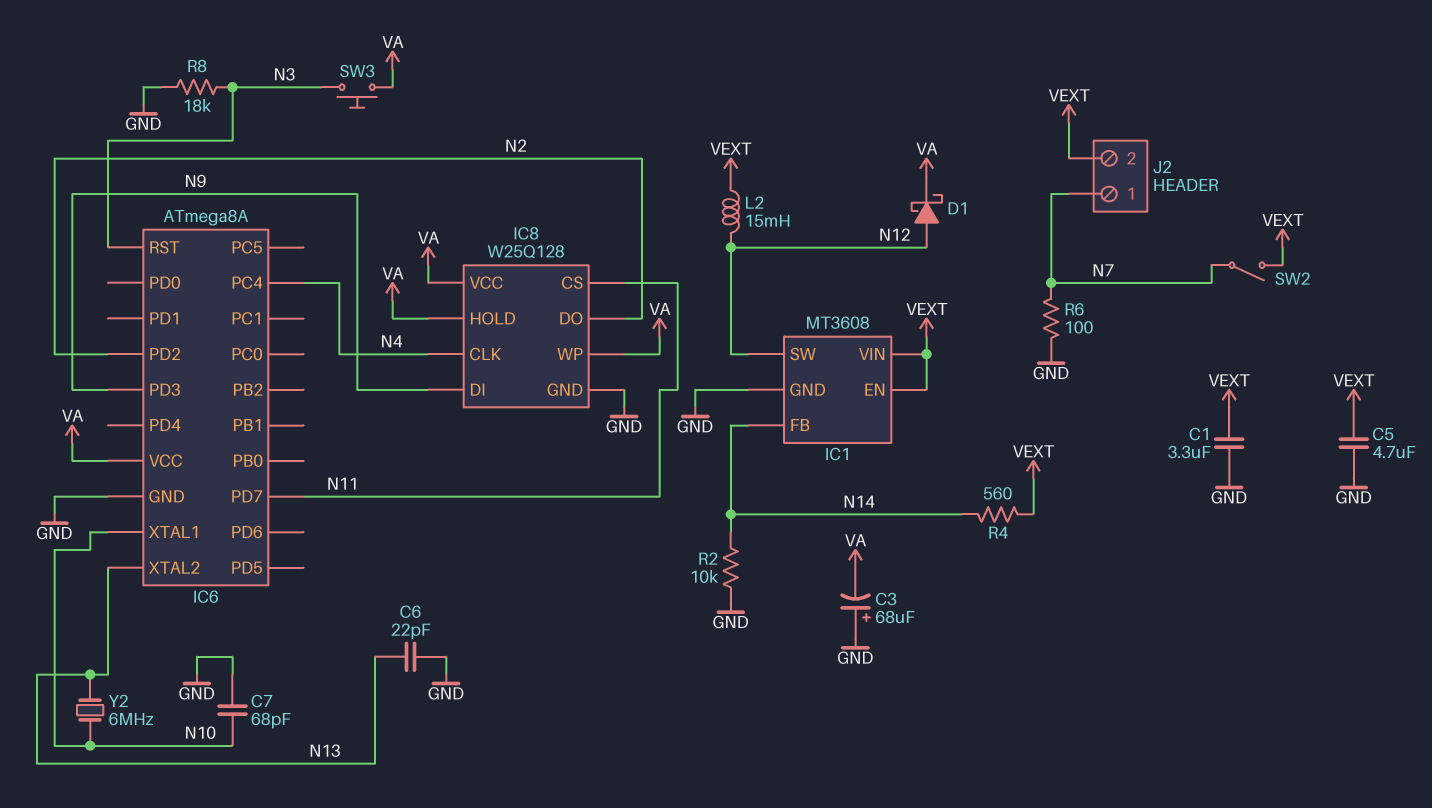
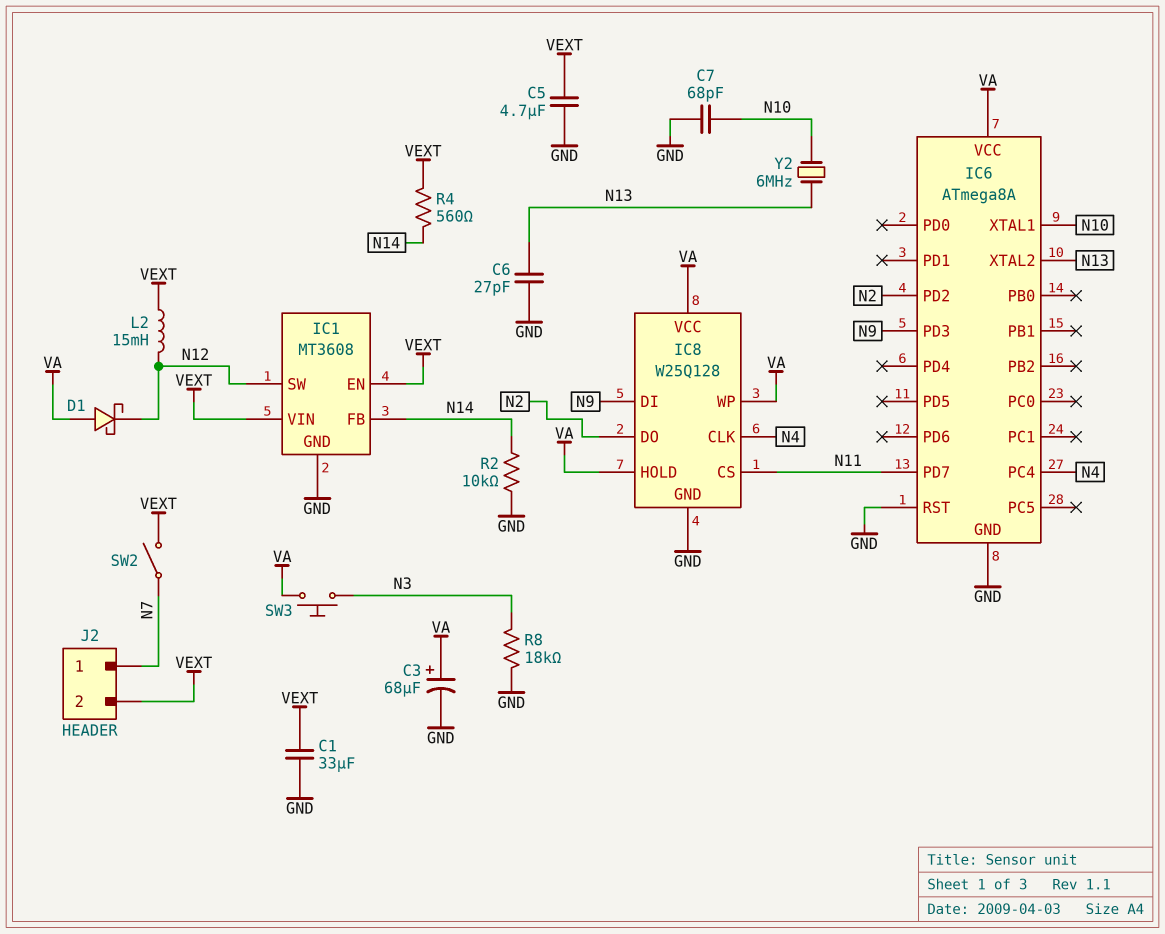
C1: 3.3uF (GND, VEXT) -> 33uF (GND, VEXT)
C3: 68uF (plus GND, minus VA) -> 68uF (plus VA, minus GND)
C6: 22pF (GND, N13) -> 27pF (GND, N13)
D1: schottky (A N12, K VA) -> schottky (A VA, K N12)
IC6 pin RST: N3 -> GND
R6: 100 (GND, N7) -> none

